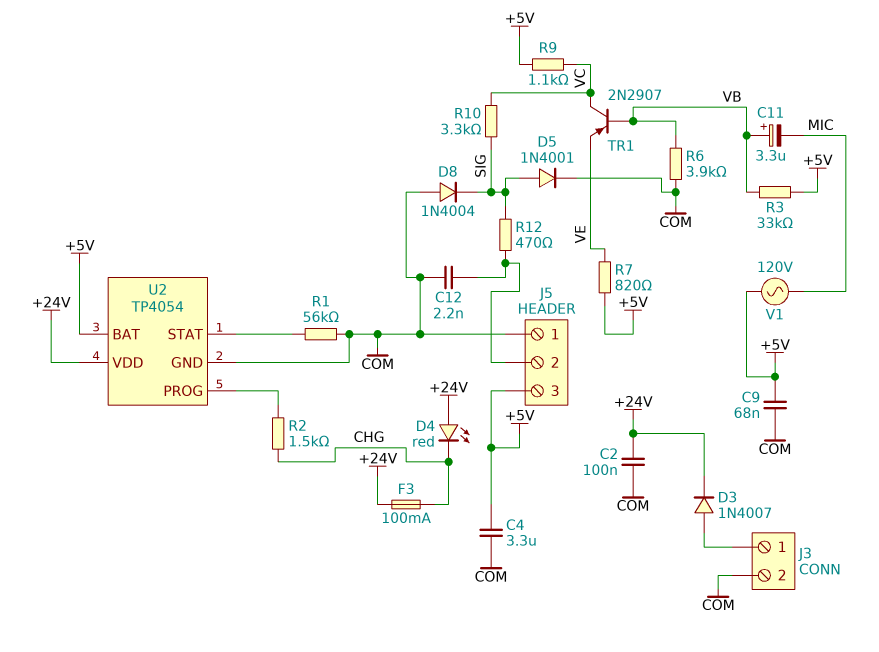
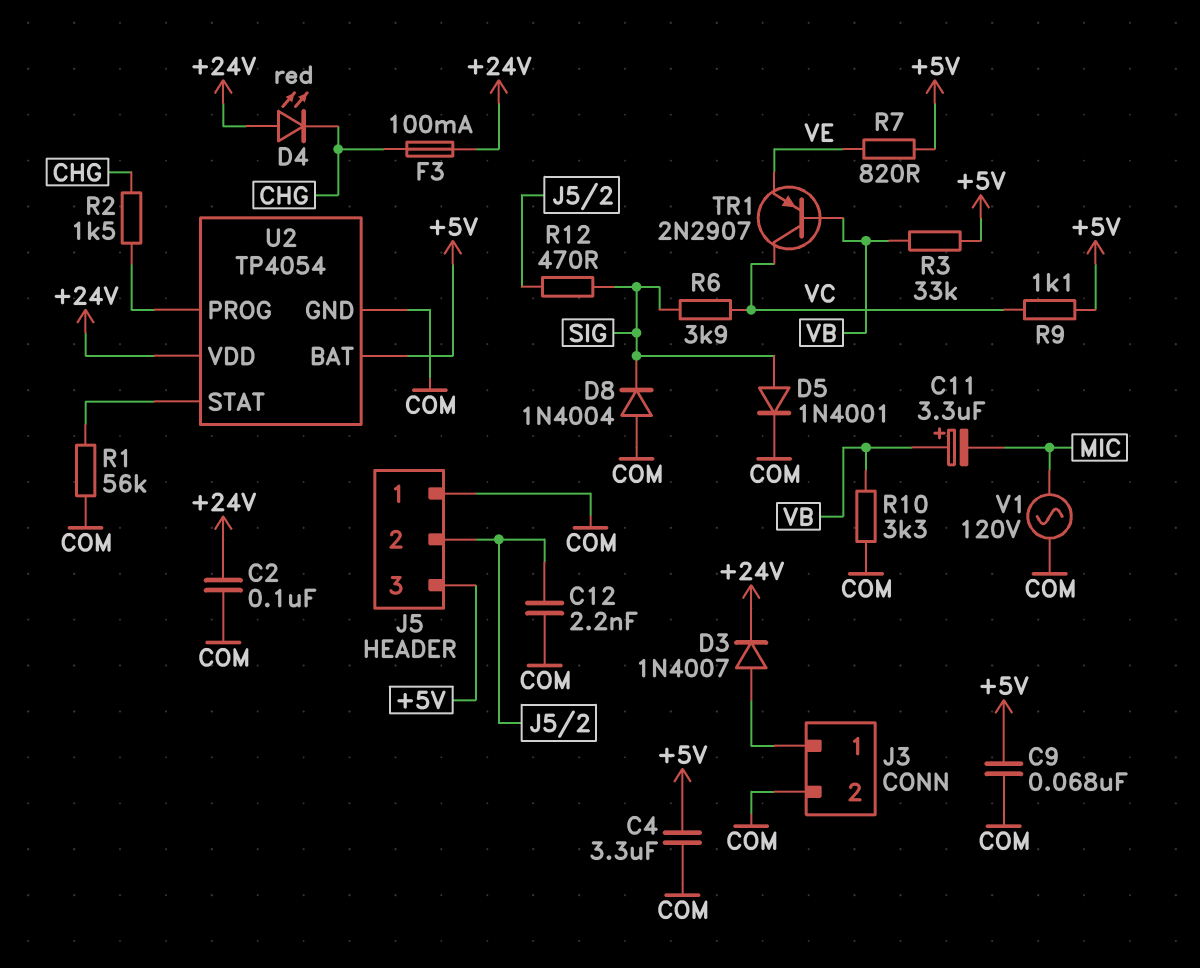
R6: 3.9k (COM, VB) -> 3.9k (SIG, VC)
R10: 3.3k (SIG, VC) -> 3.3k (COM, VB)
V1: AC 120V (+5V, MIC) -> AC 120V (COM, MIC)

